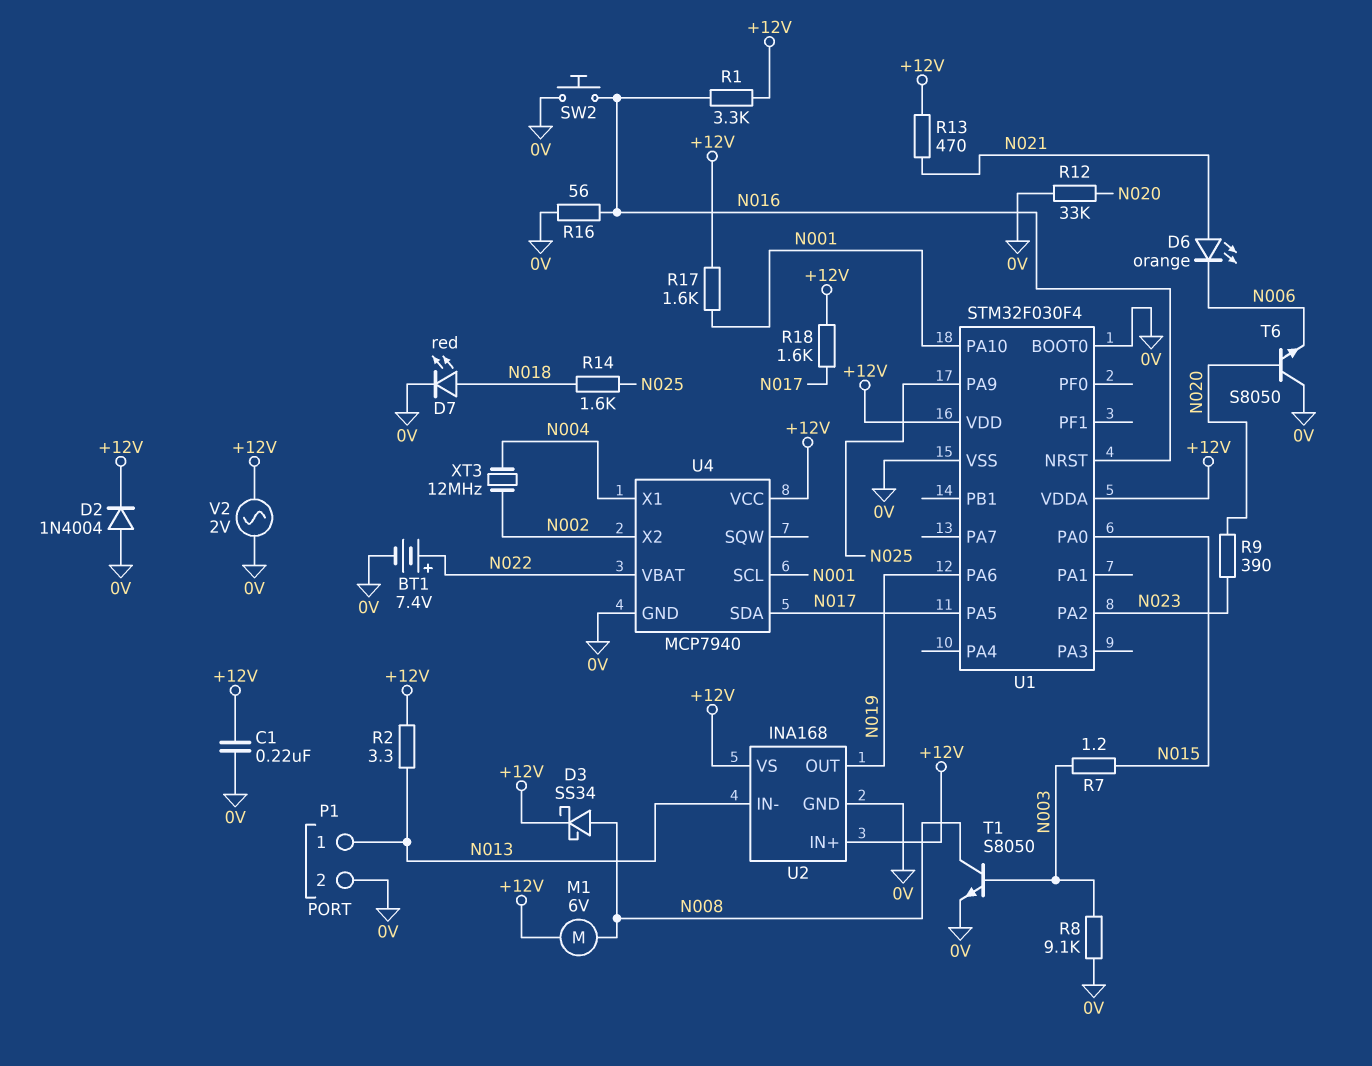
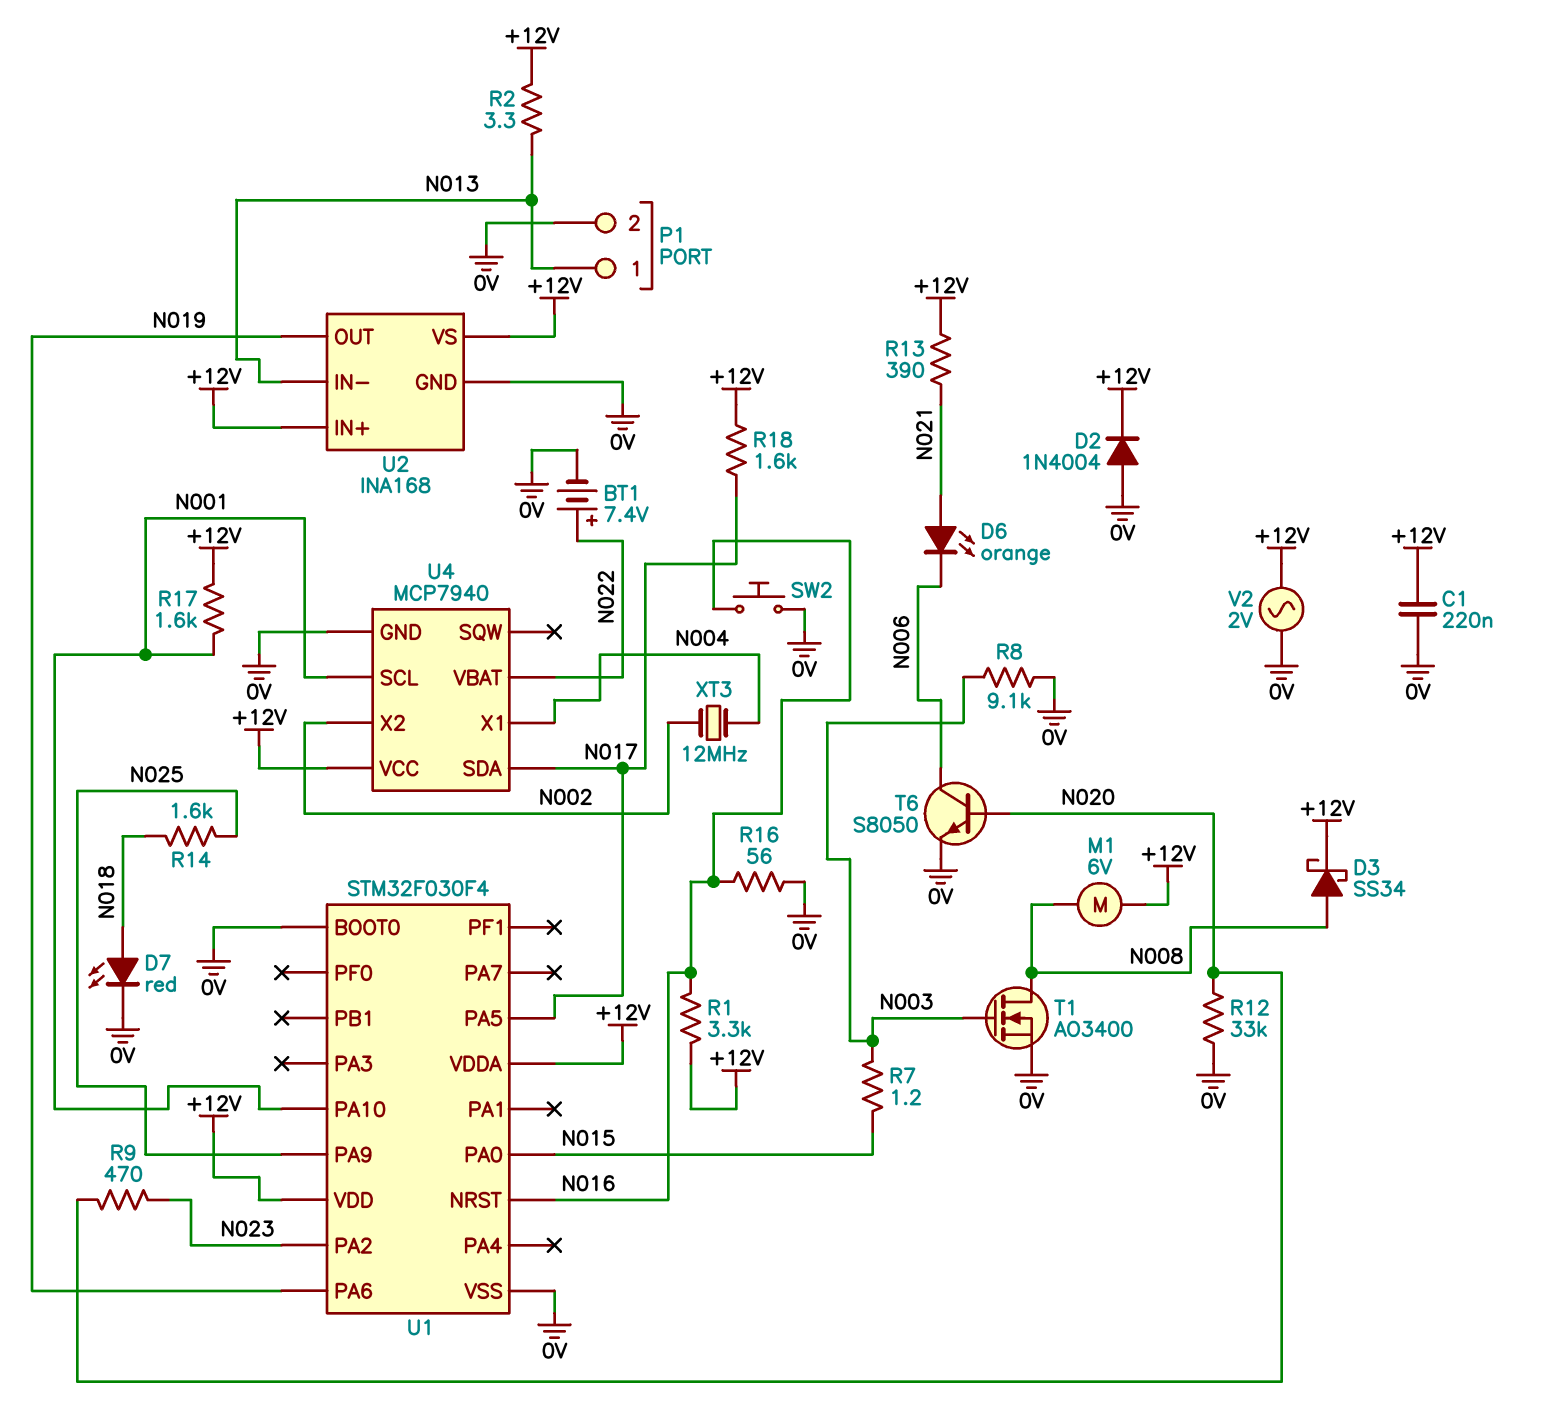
R9: 390 (N020, N023) -> 470 (N020, N023)
R13: 470 (+12V, N021) -> 390 (+12V, N021)
T1: NPN S8050 (B N003, C N008, E 0V) -> NMOS AO3400 (G N003, D N008, S 0V)
T6: NPN S8050 (B N020, C 0V, E N006) -> NPN S8050 (B N020, C N006, E 0V)

